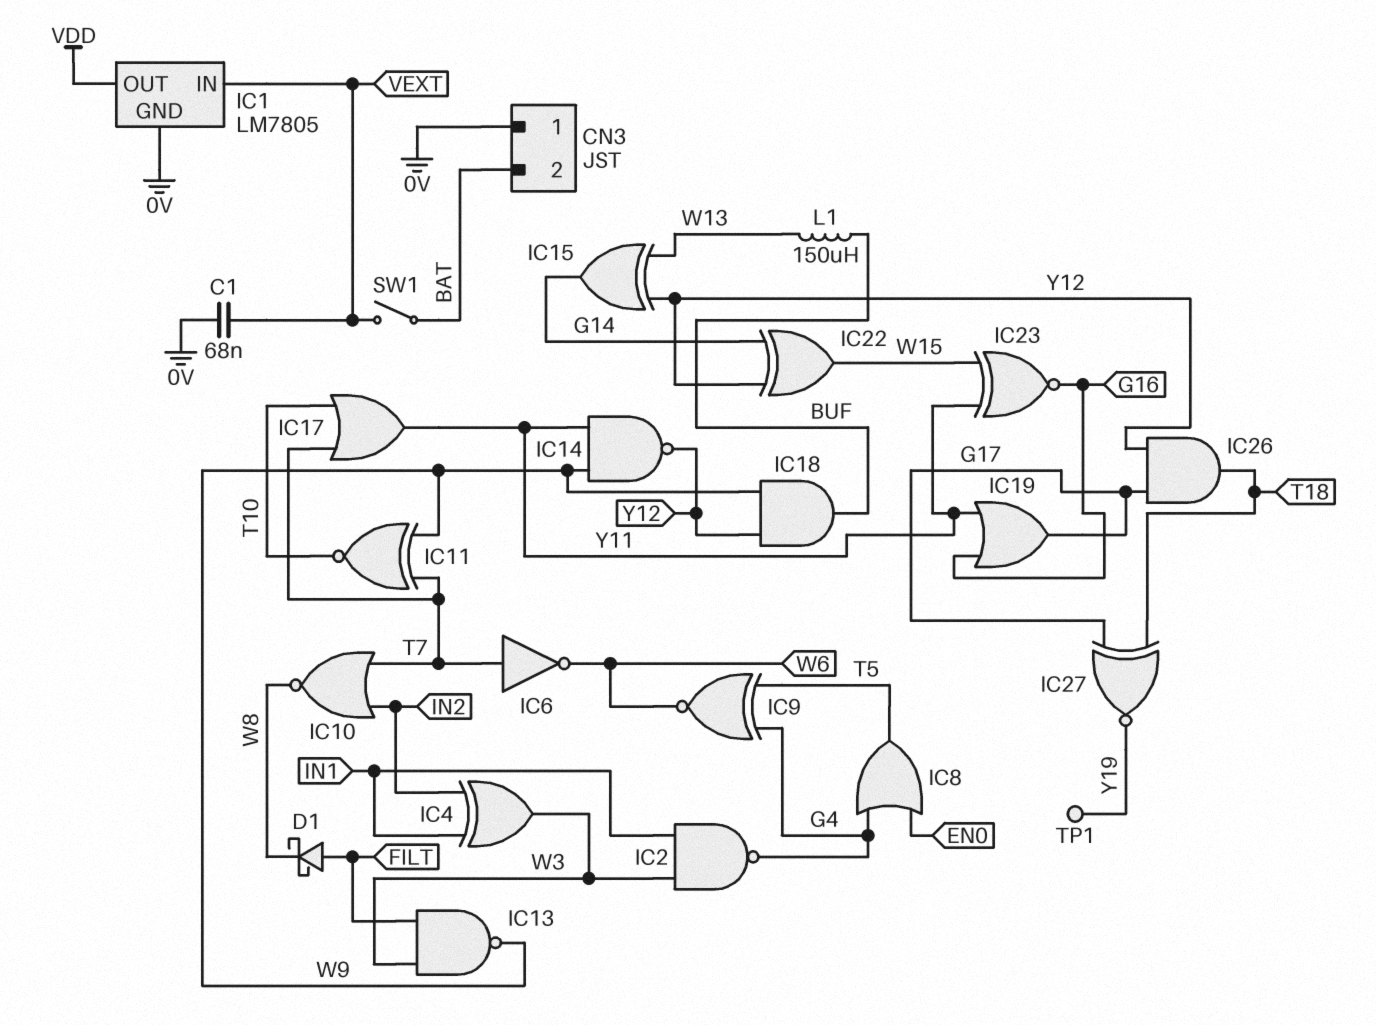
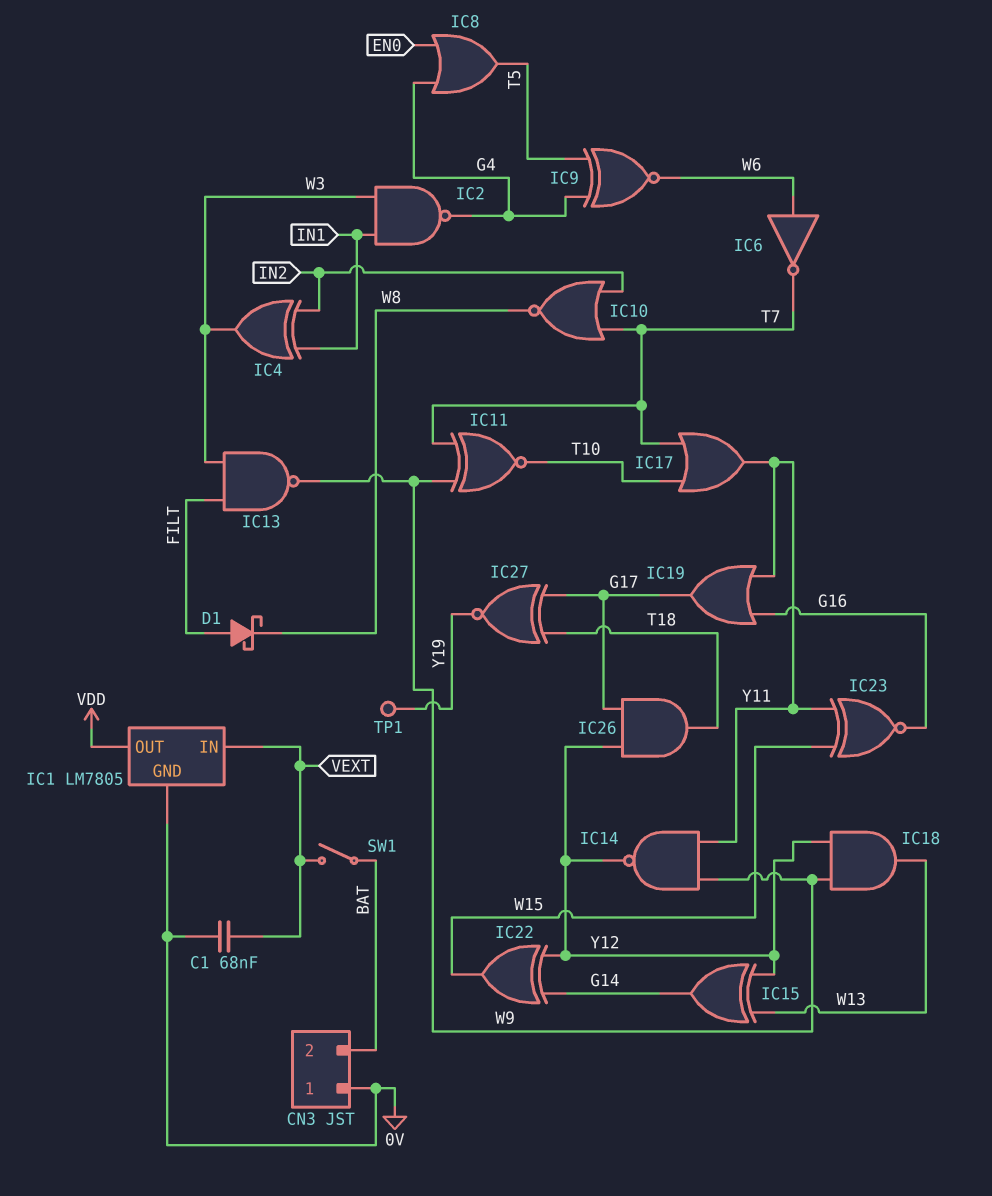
IC6: NOT (in T7, out W6) -> NOT (in W6, out T7)
IC18: AND (in W9, in Y12, out BUF) -> AND (in W9, in Y12, out W13)
L1: 150uH (BUF, W13) -> none

